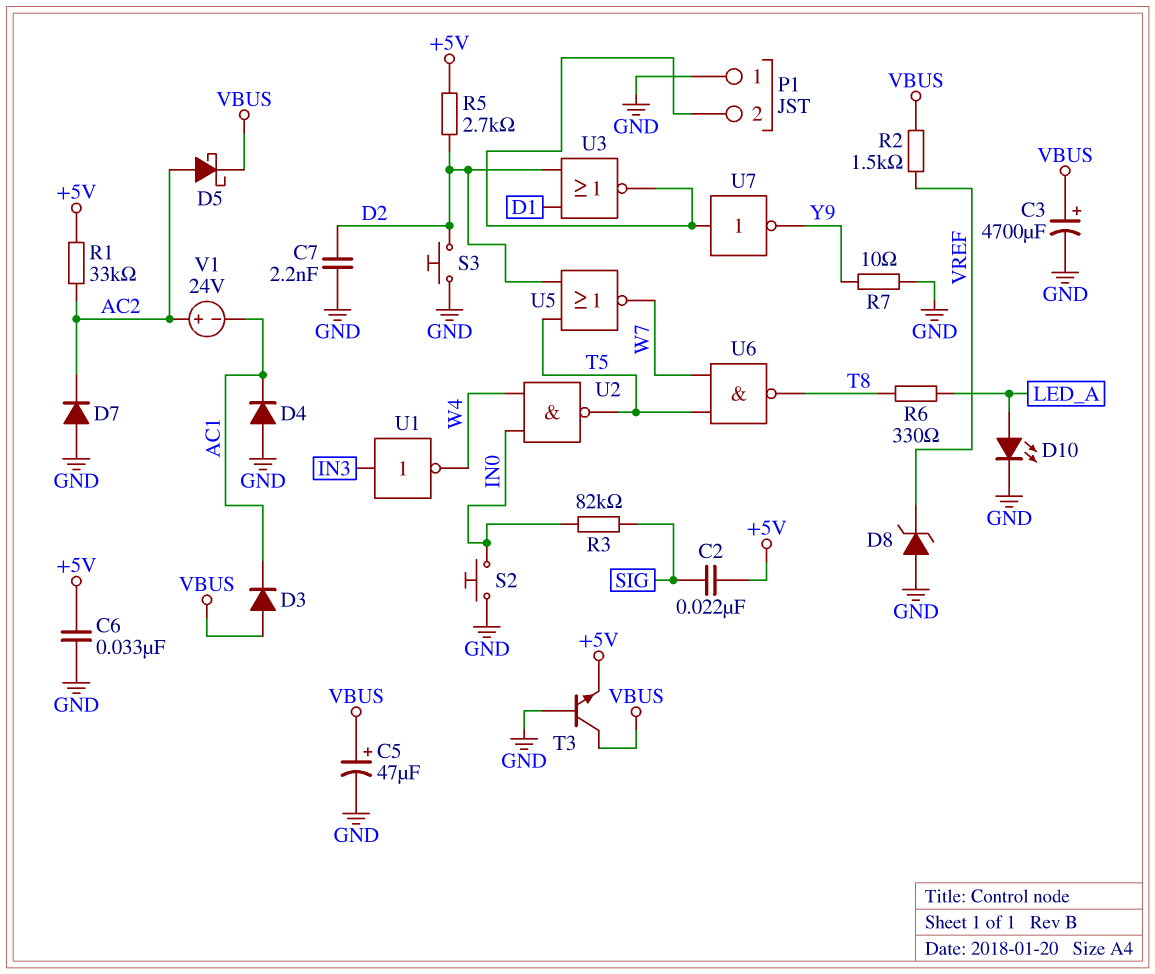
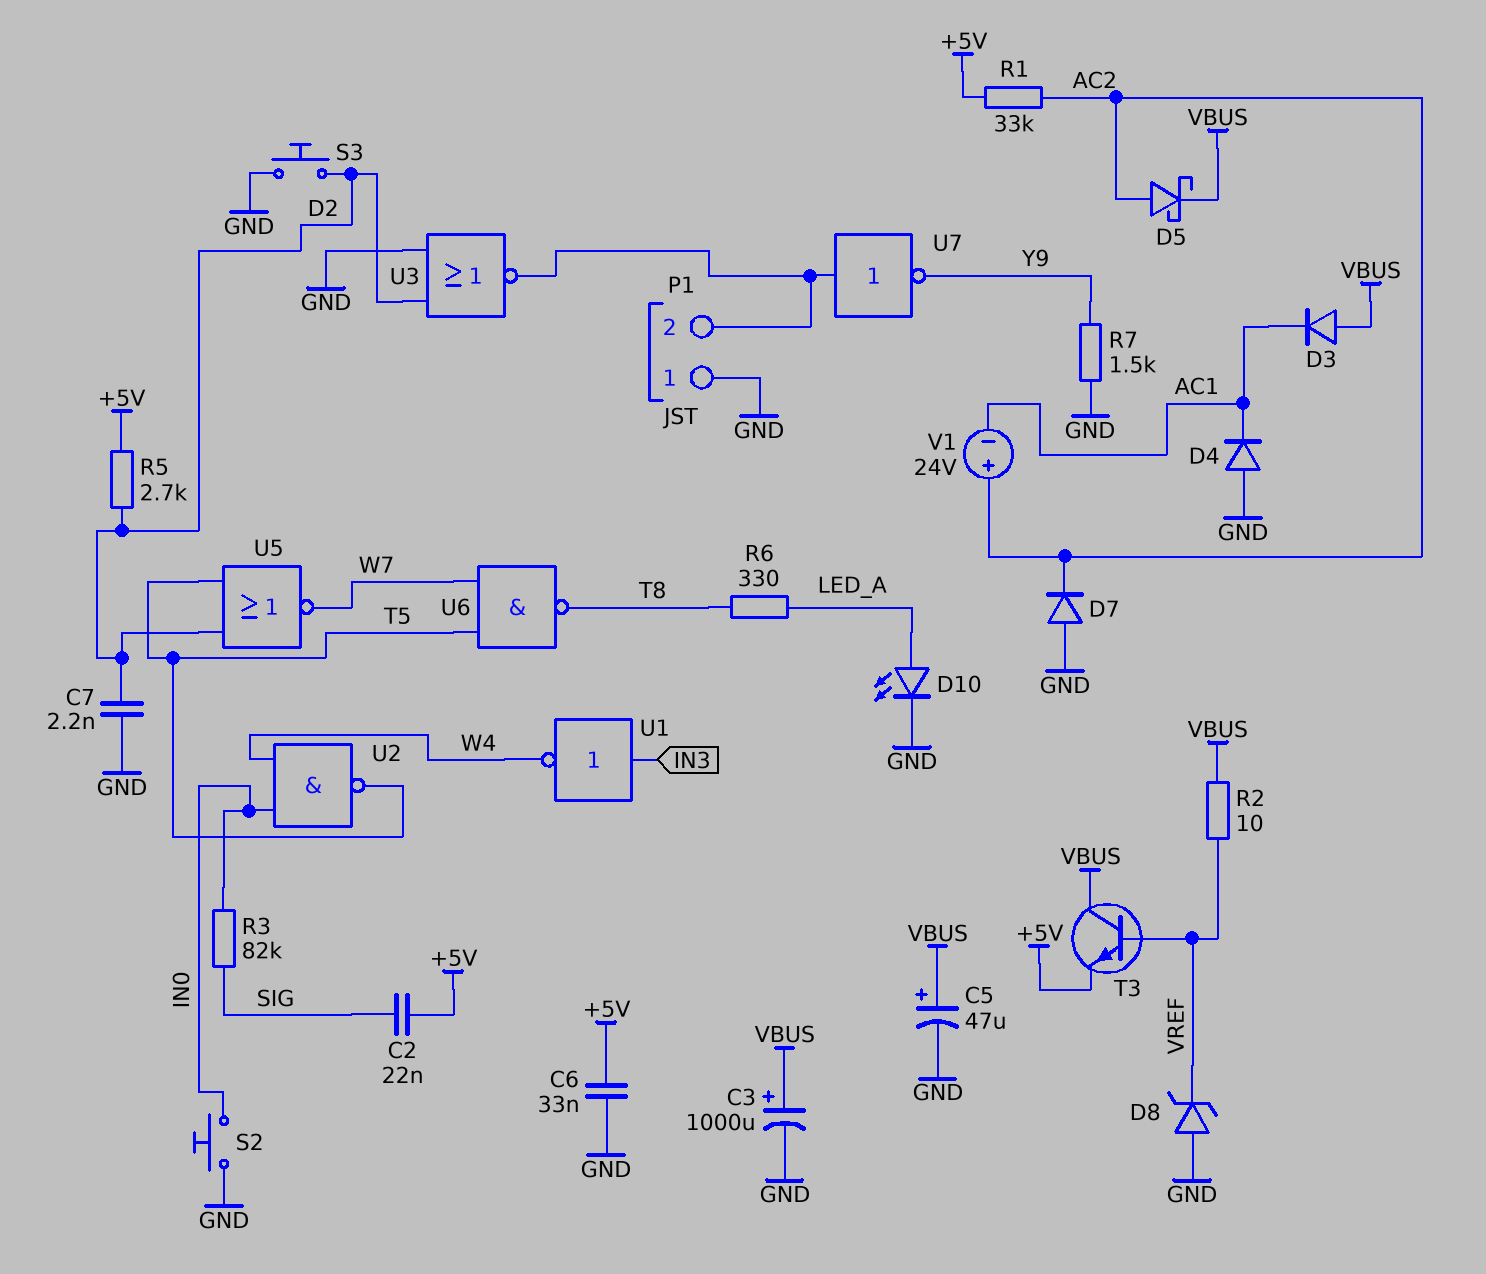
C3: 4700uF (plus VBUS, minus GND) -> 1000uF (plus VBUS, minus GND)
R2: 1.5k (VBUS, VREF) -> 10 (VBUS, VREF)
R7: 10 (GND, Y9) -> 1.5k (GND, Y9)
T3: NPN (B GND, C VBUS, E +5V) -> NPN (B VREF, C VBUS, E +5V)
U3: NOR (in D1, in D2, out P1/2) -> NOR (in D2, in GND, out P1/2)

